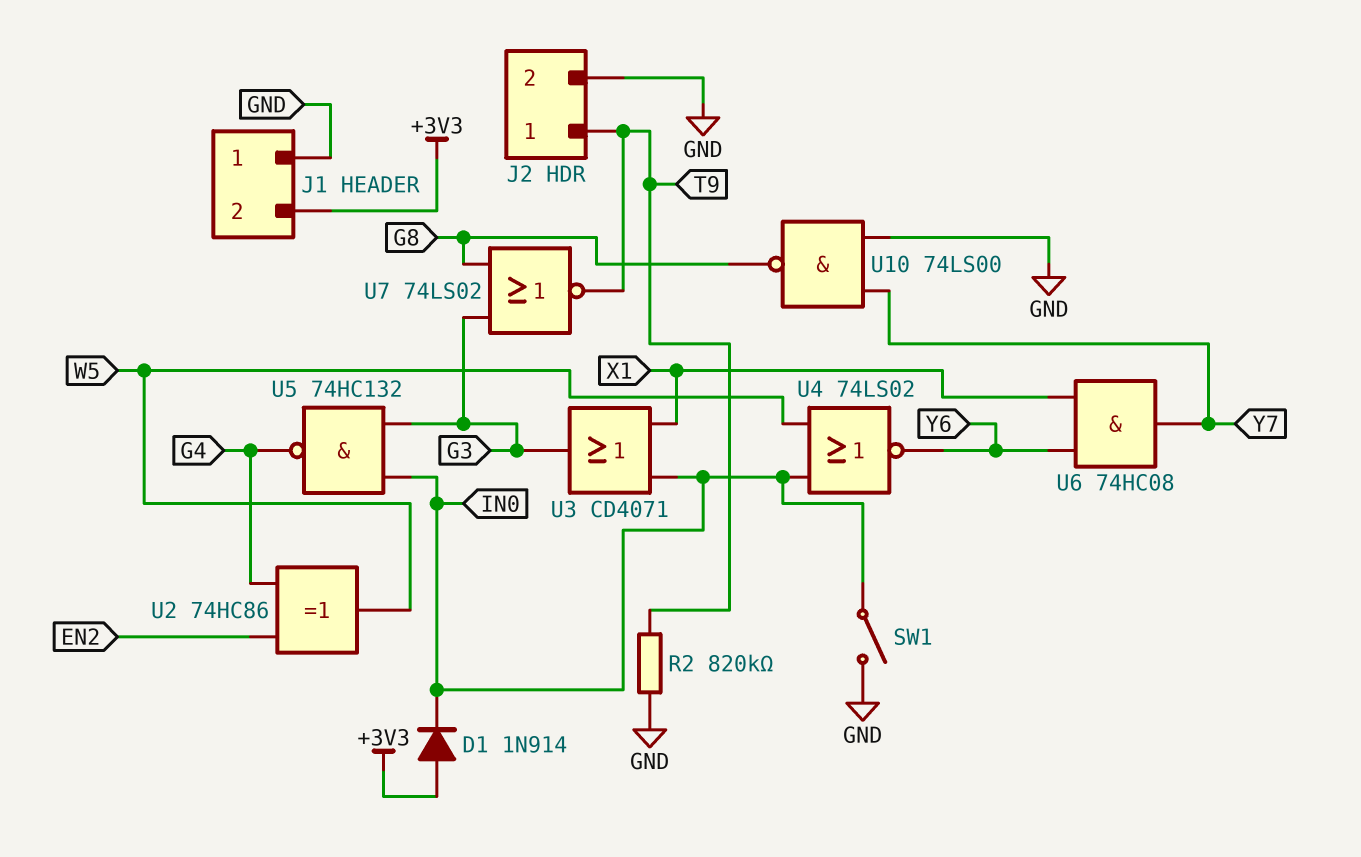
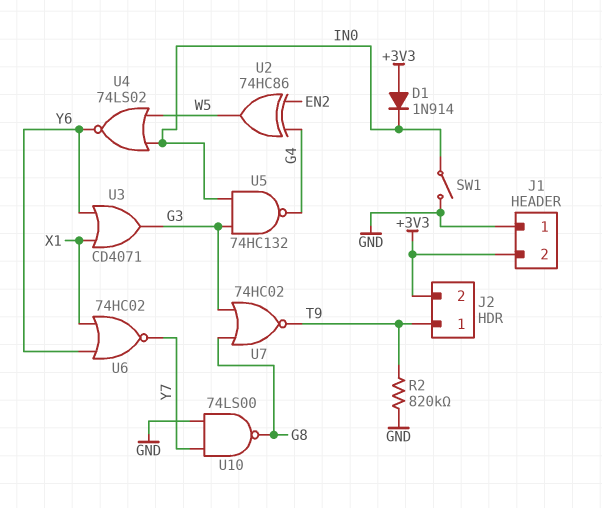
J2 pin 2: GND -> +3V3
U3: OR CD4071 (in IN0, in X1, out G3) -> OR CD4071 (in X1, in Y6, out G3)
U6: AND 74HC08 (in X1, in Y6, out Y7) -> NOR 74HC02 (in X1, in Y6, out Y7)
U7: NOR 74LS02 (in G3, in G8, out T9) -> NOR 74HC02 (in G3, in G8, out T9)

